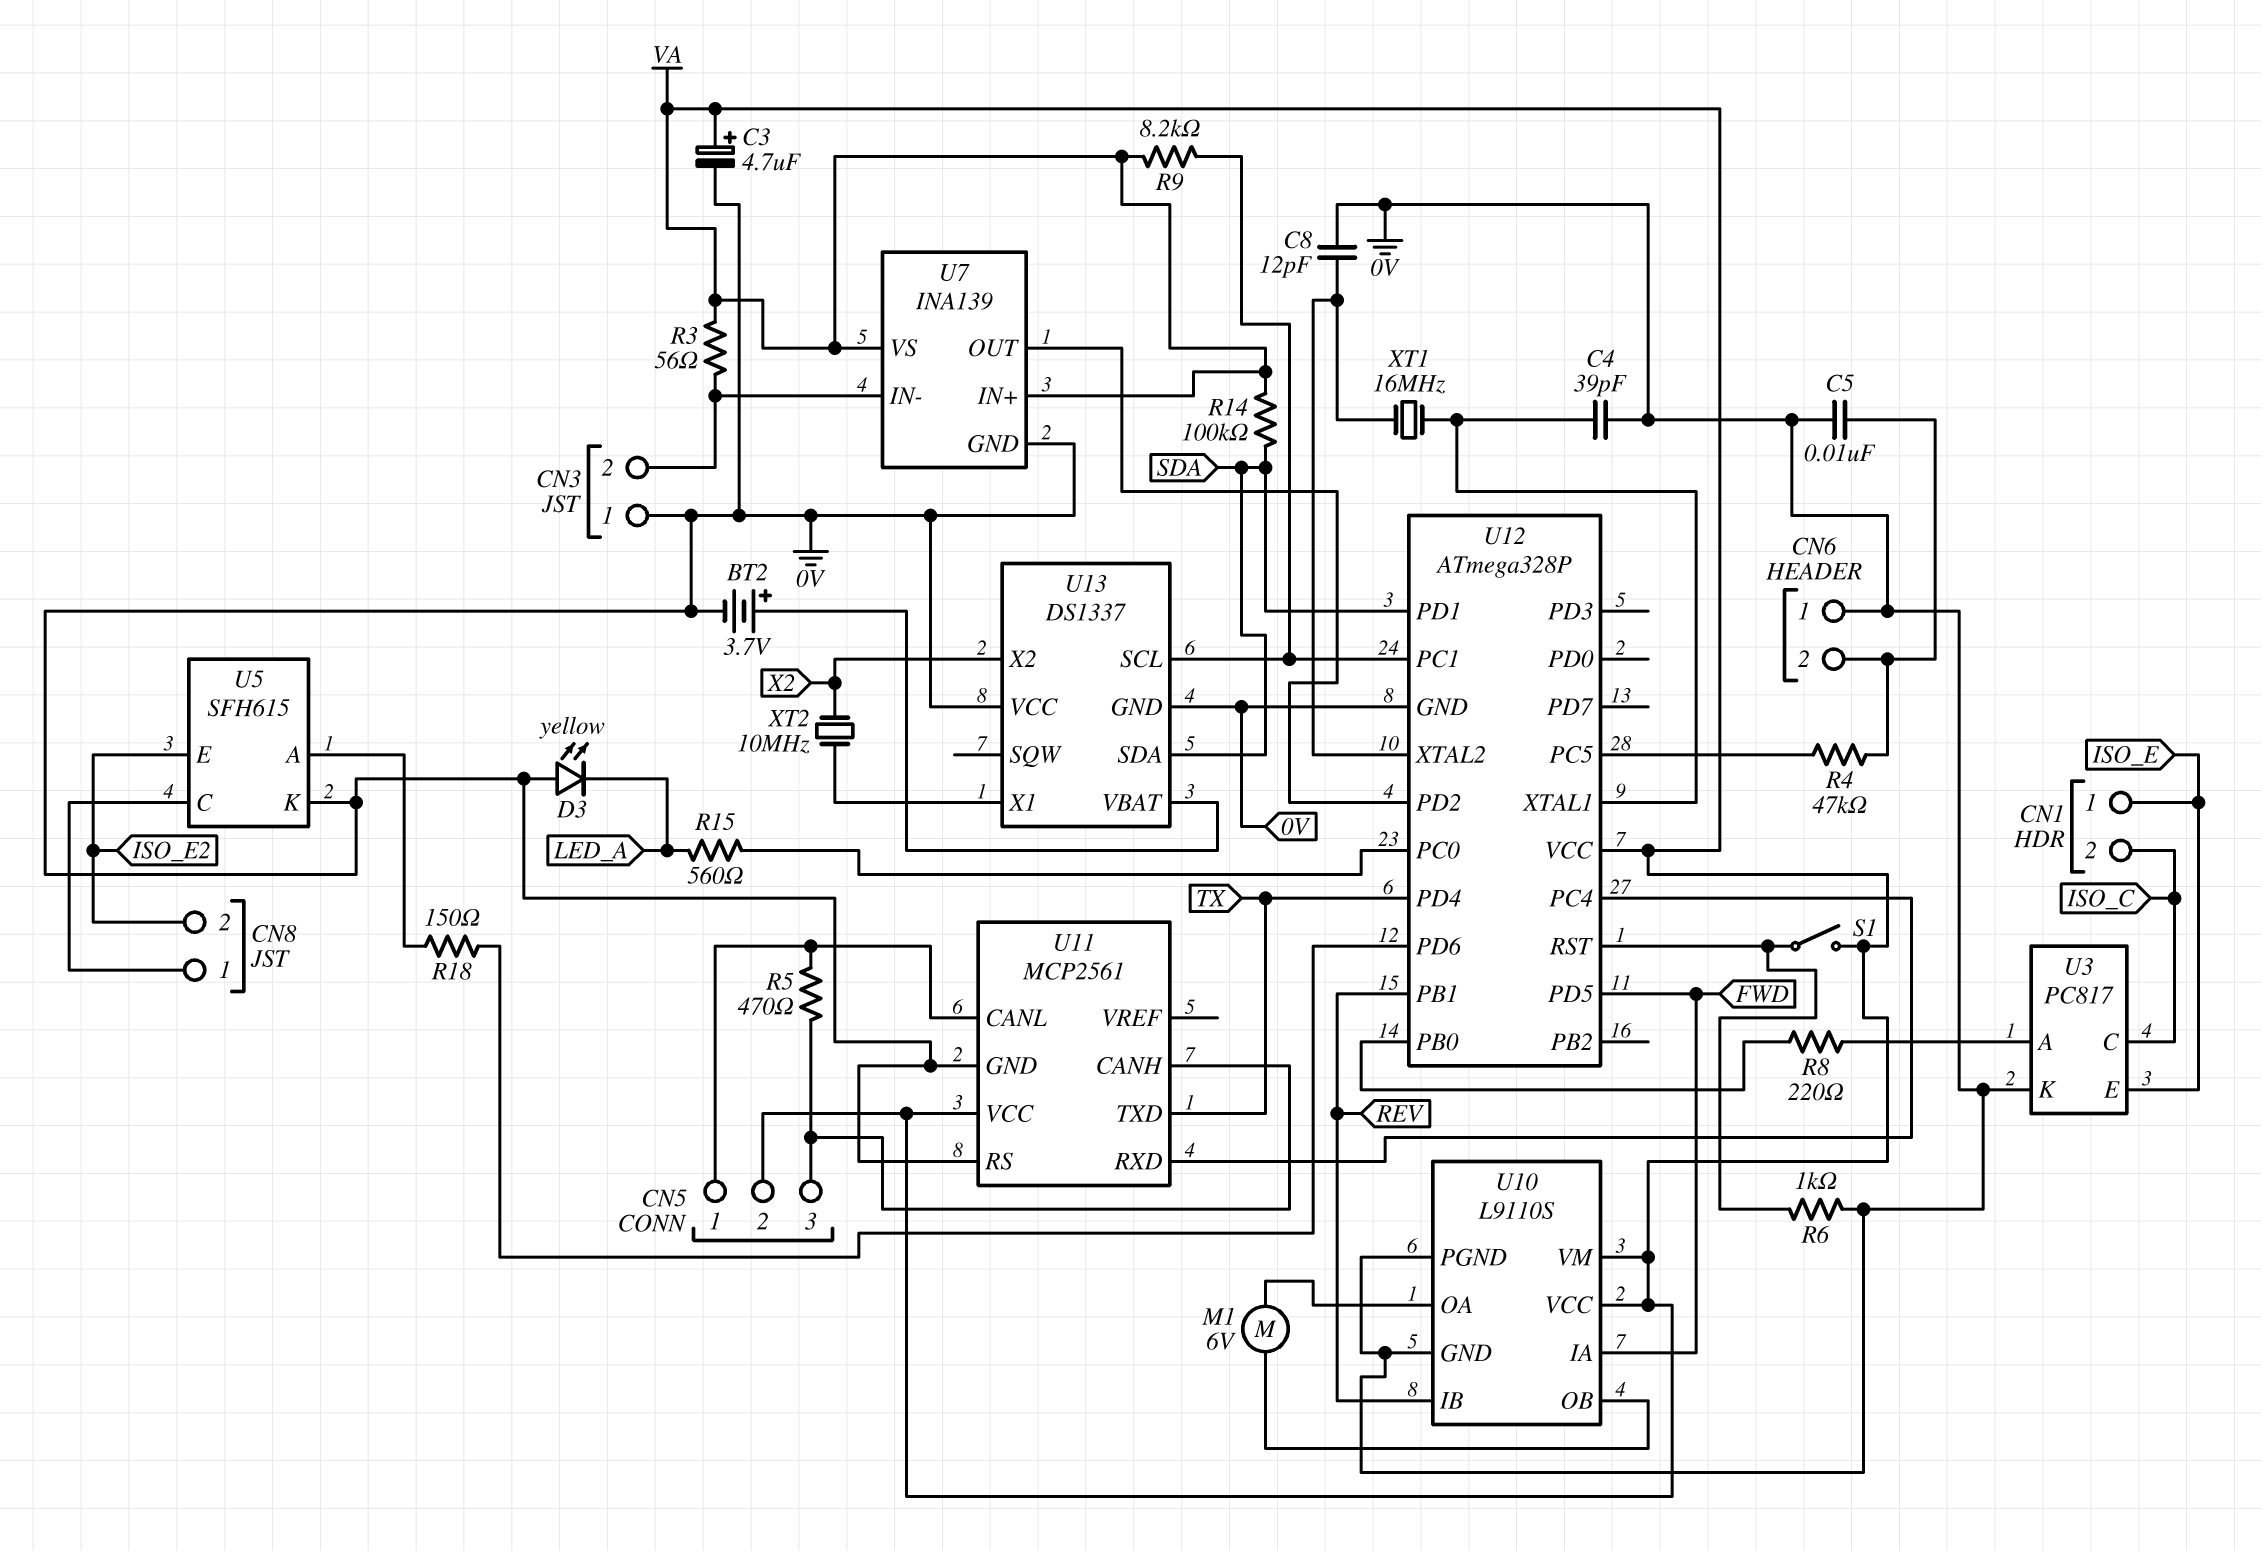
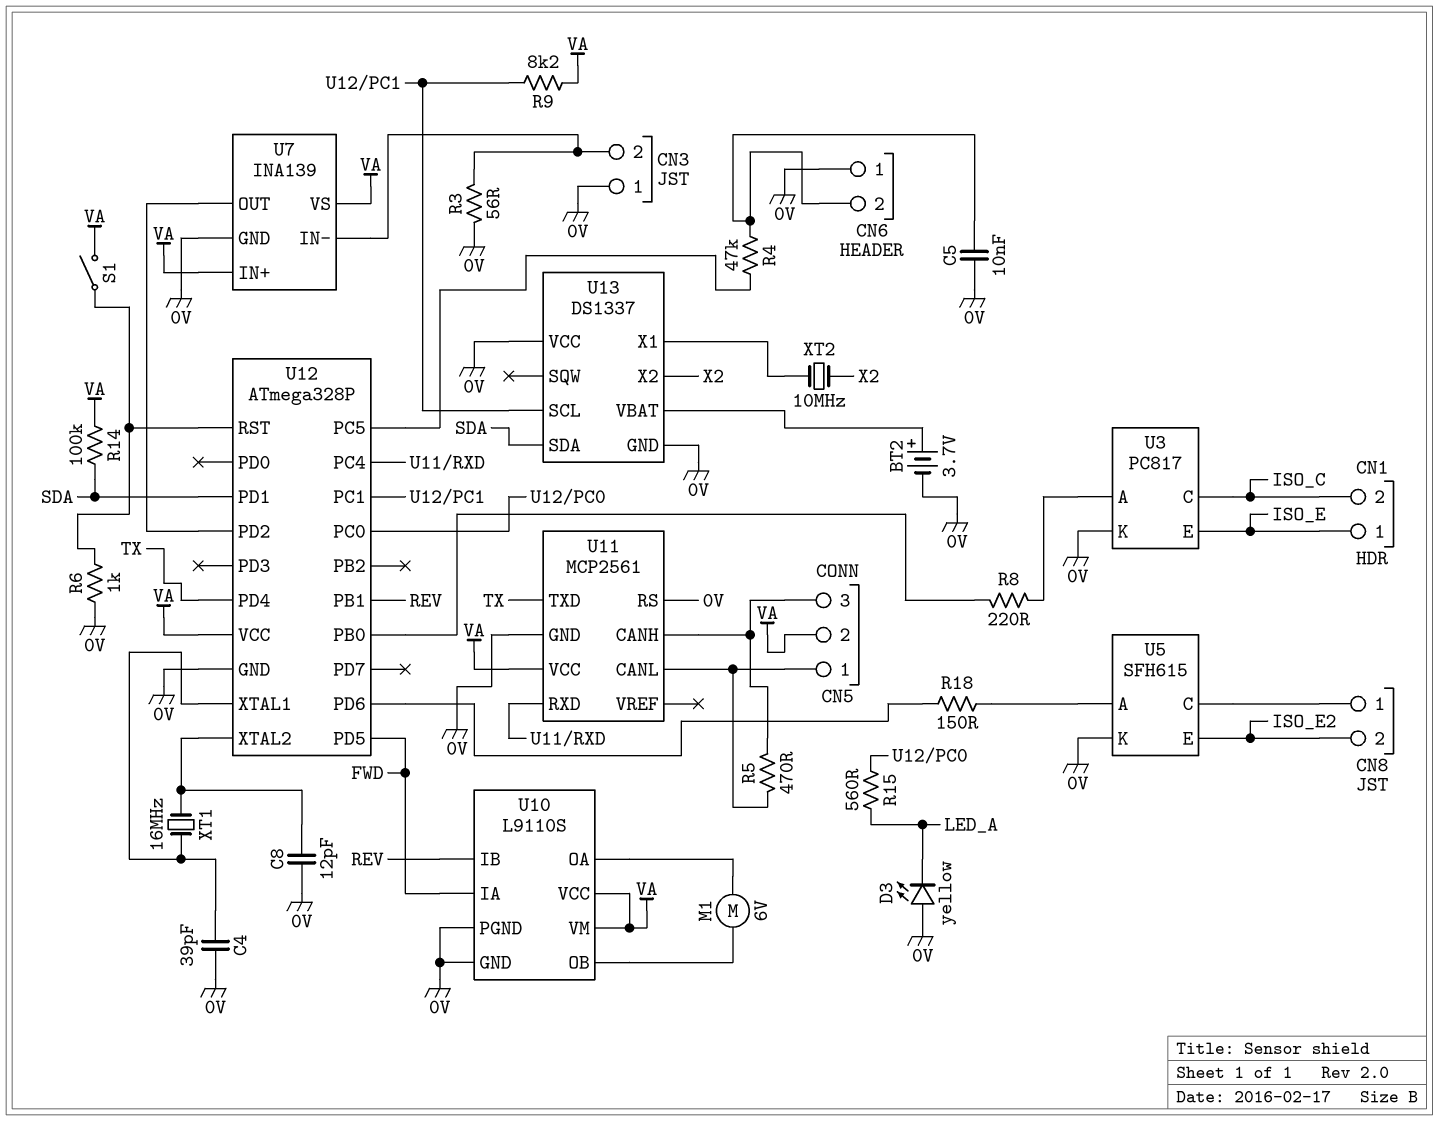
C3: 4.7uF (plus VA, minus 0V) -> none
R3: 56 (CN3/2, VA) -> 56 (0V, CN3/2)

